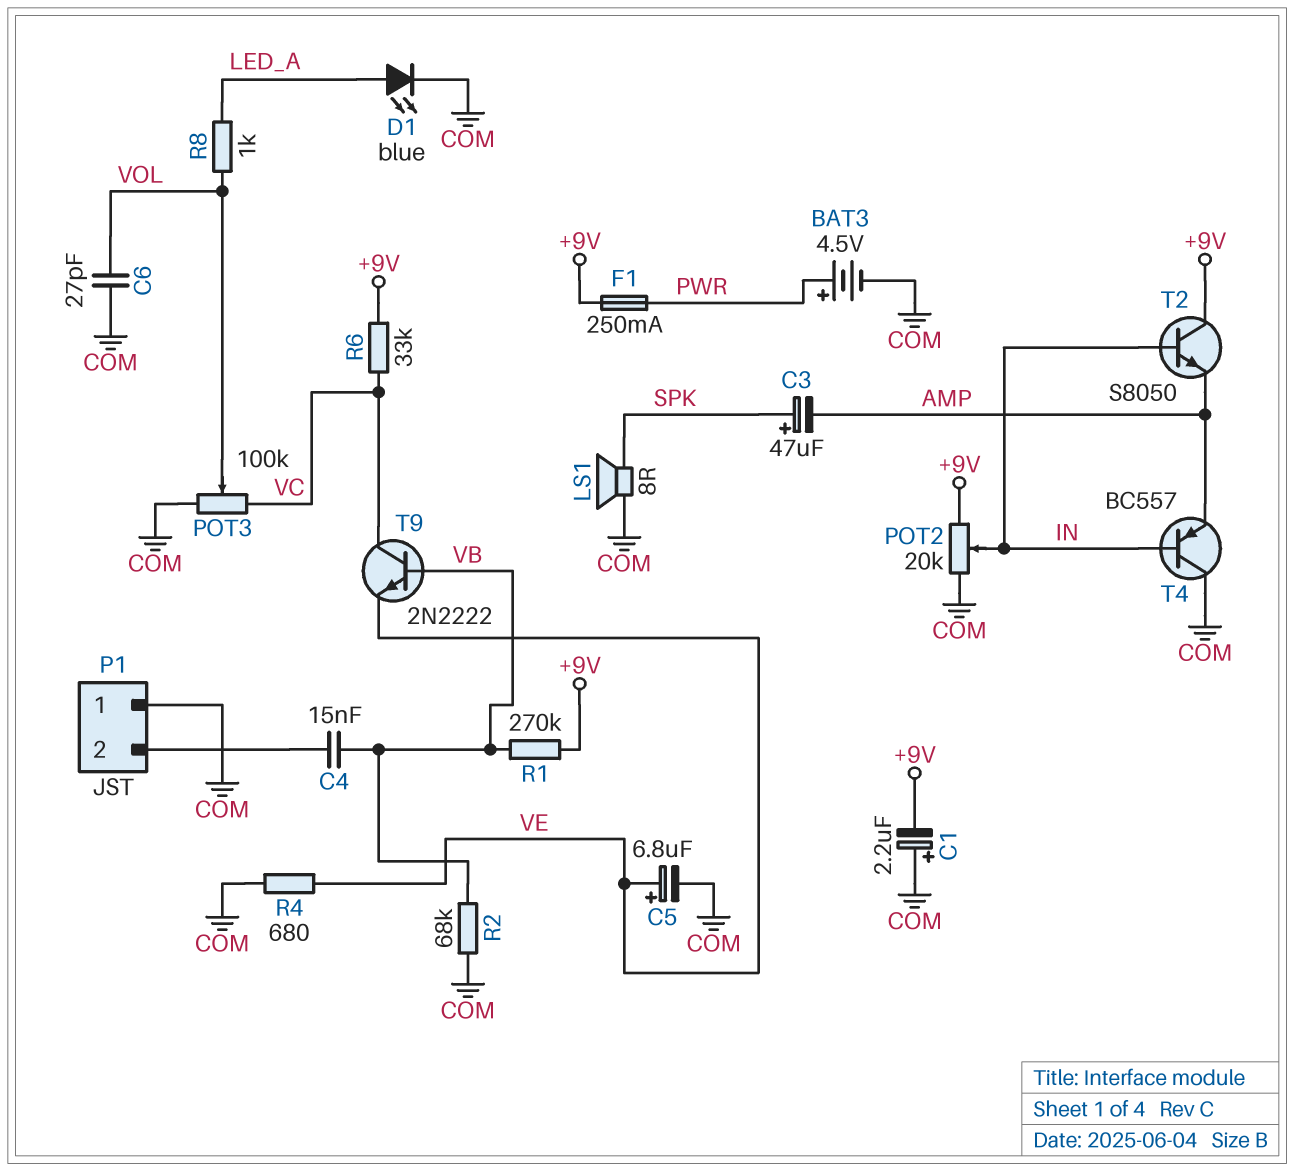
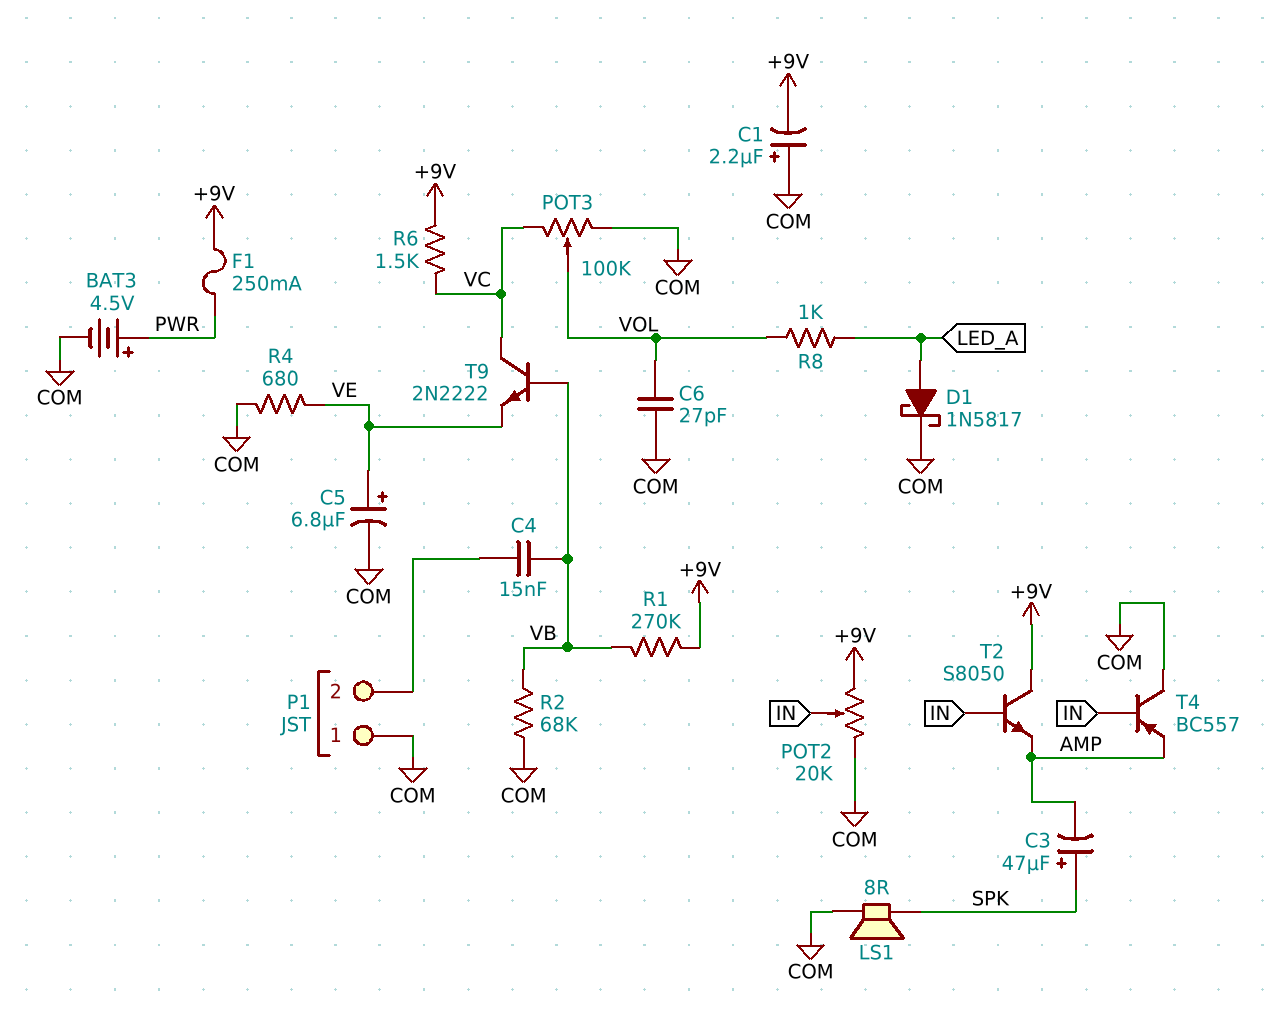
D1: LED blue (A LED_A, K COM) -> schottky 1N5817 (A LED_A, K COM)
R6: 33k (+9V, VC) -> 1.5k (+9V, VC)

